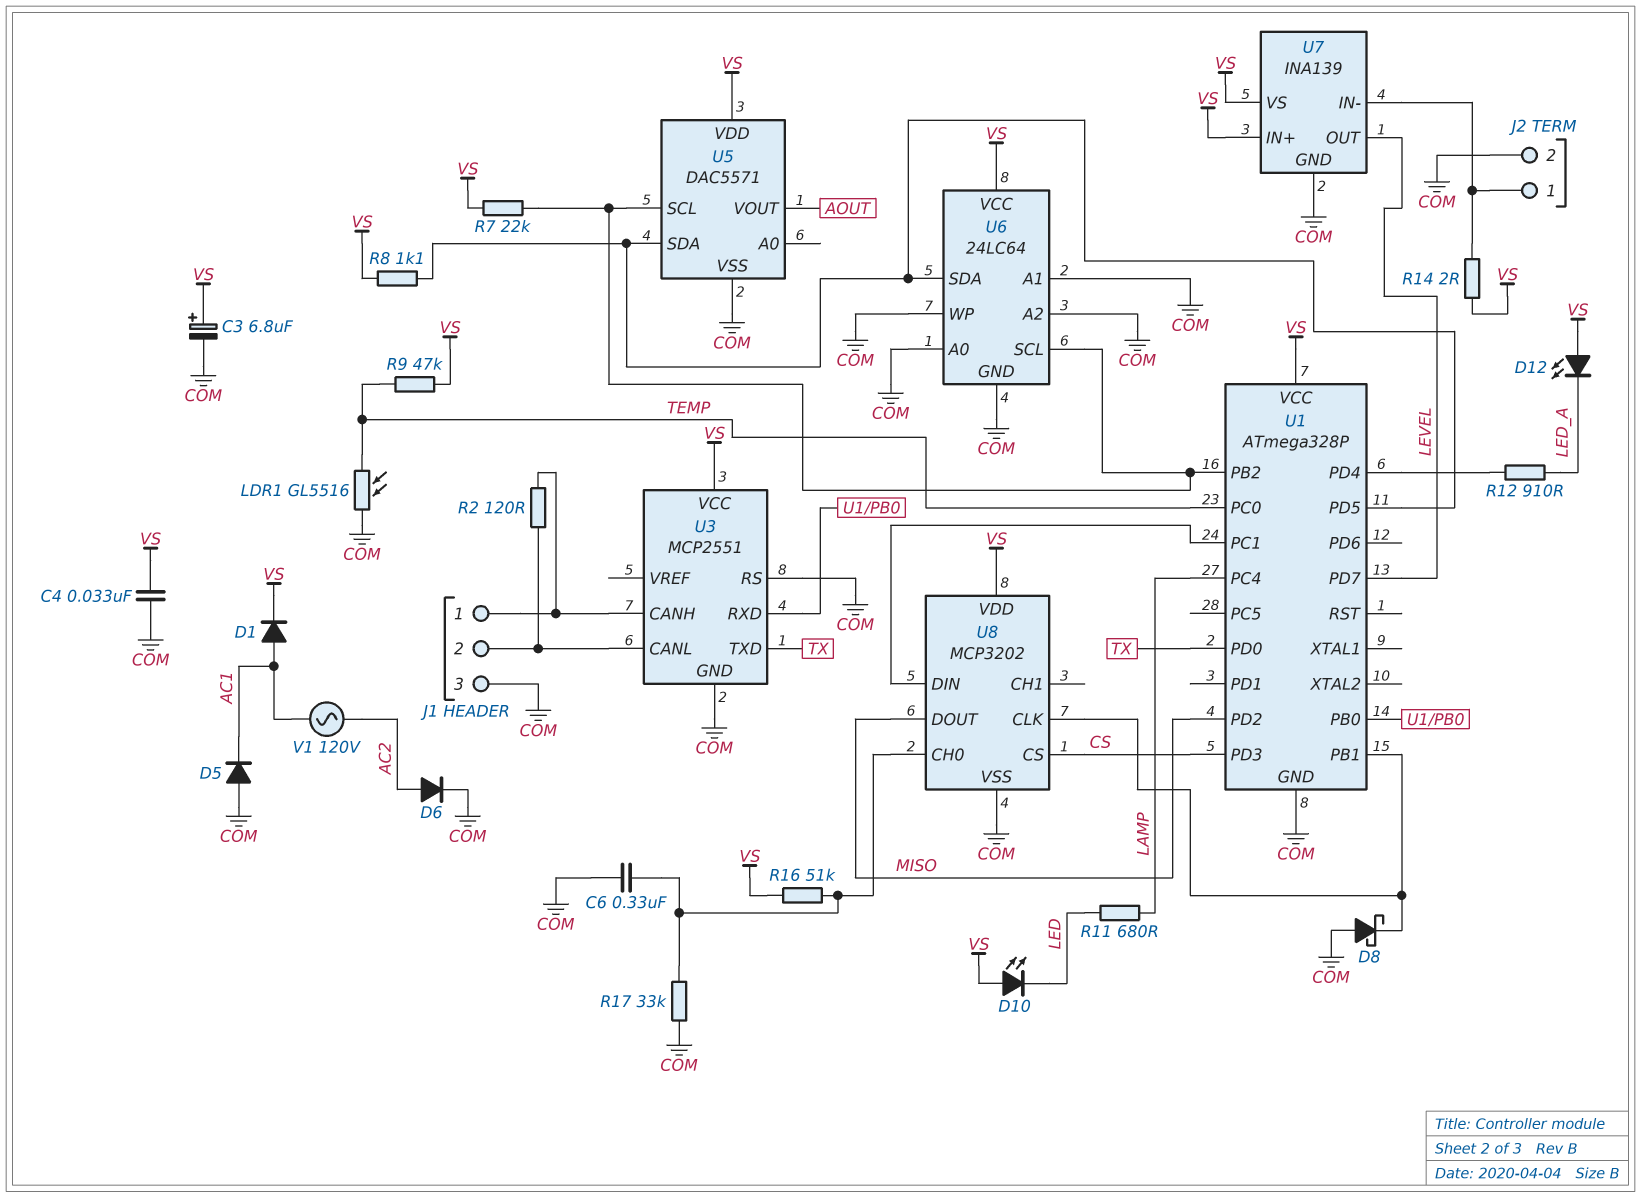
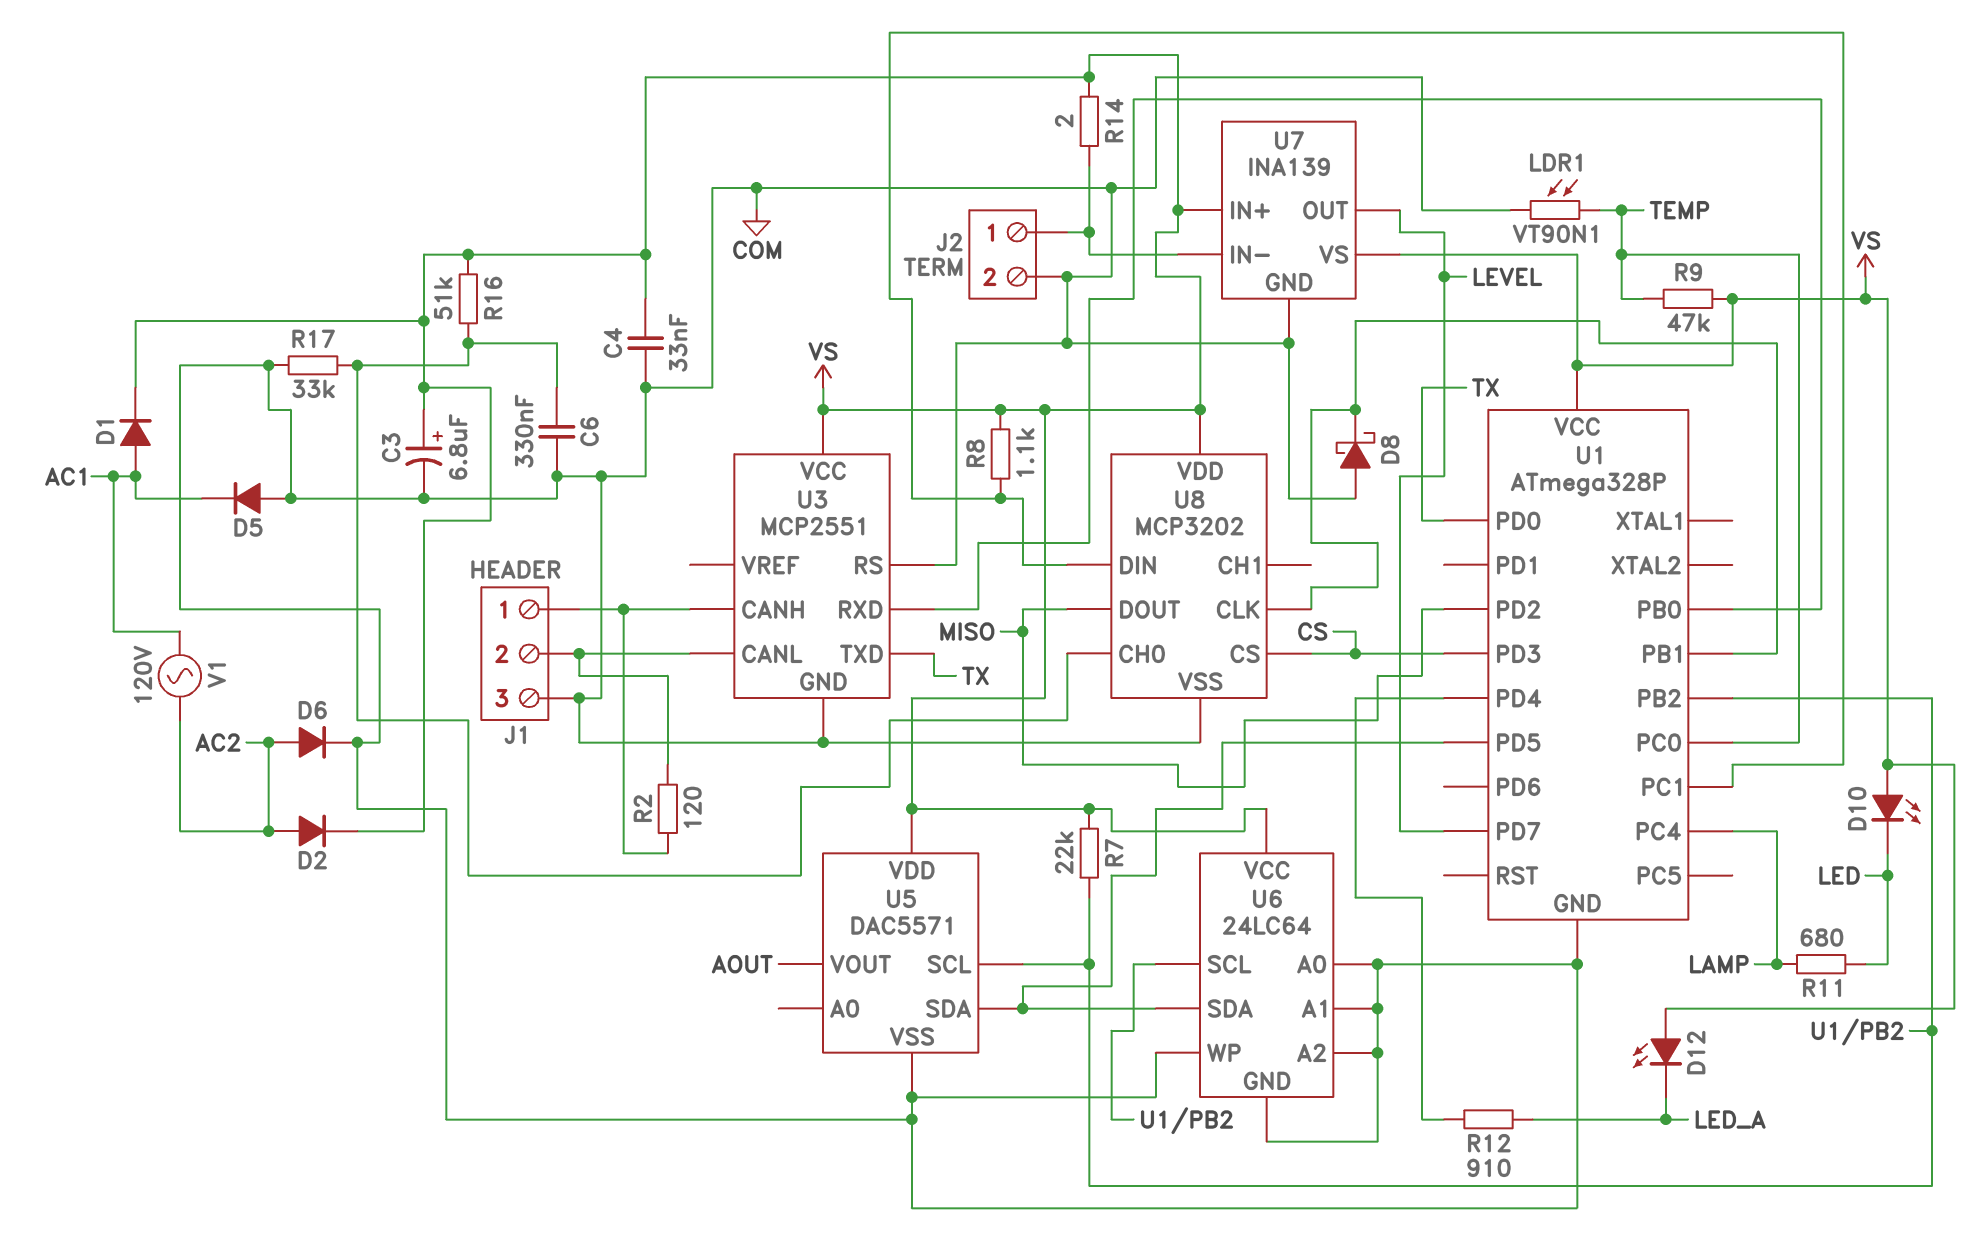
D2: none -> diode (A AC2, K VS)
LDR1: GL5516 (COM, TEMP) -> VT90N1 (COM, TEMP)
R8: 1.1k (U1/PD5, VS) -> 1.1k (U1/PC1, VS)

